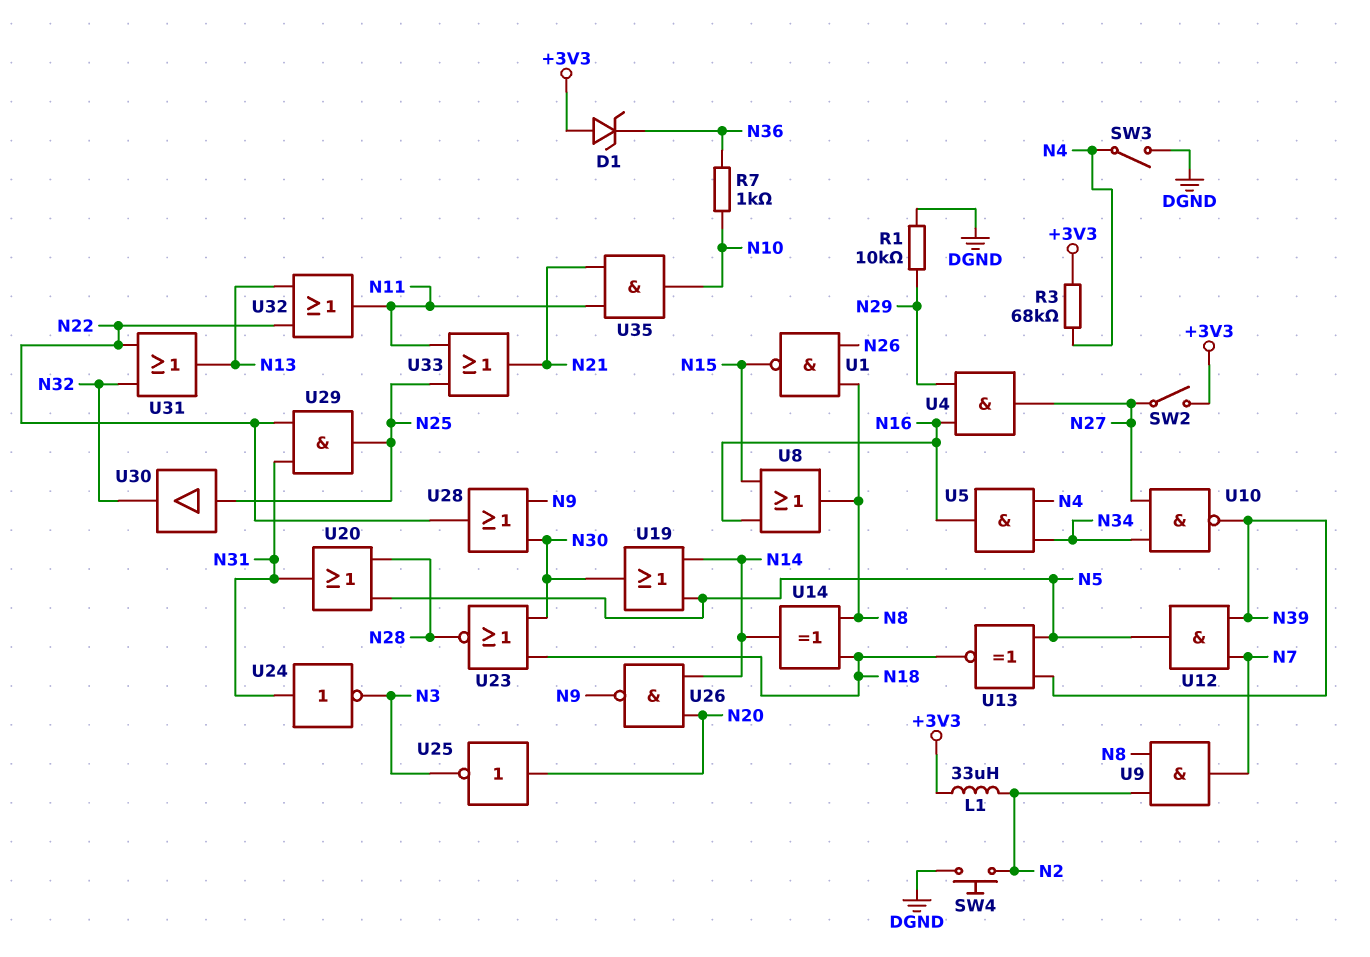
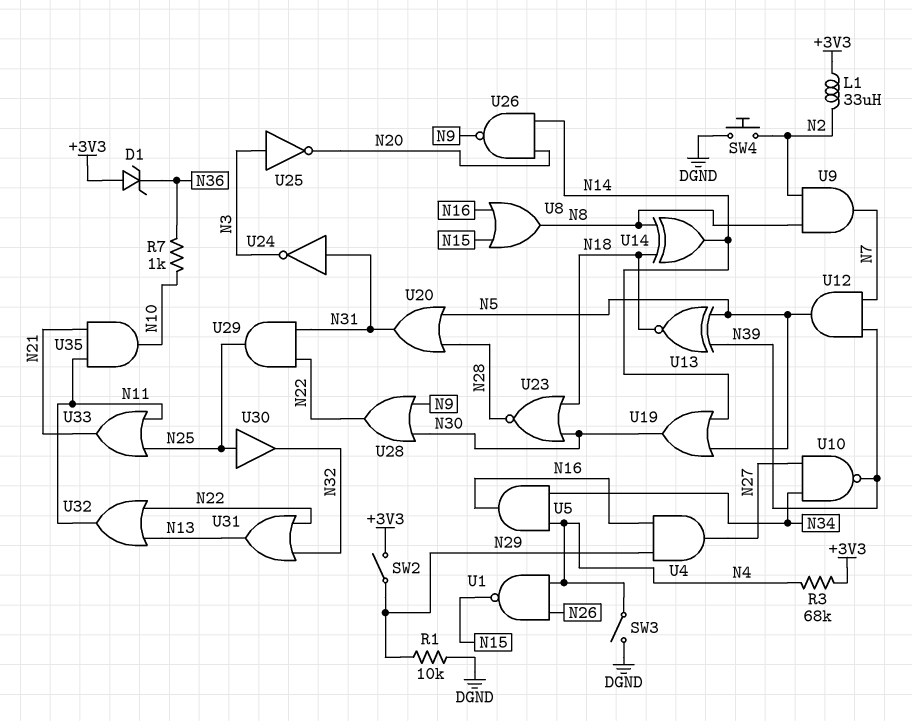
SW2: switch (+3V3, N27) -> switch (+3V3, N29)
U1: NAND (in N8, in N26, out N15) -> NAND (in N4, in N26, out N15)
U25: NOT (in N20, out N3) -> NOT (in N3, out N20)

